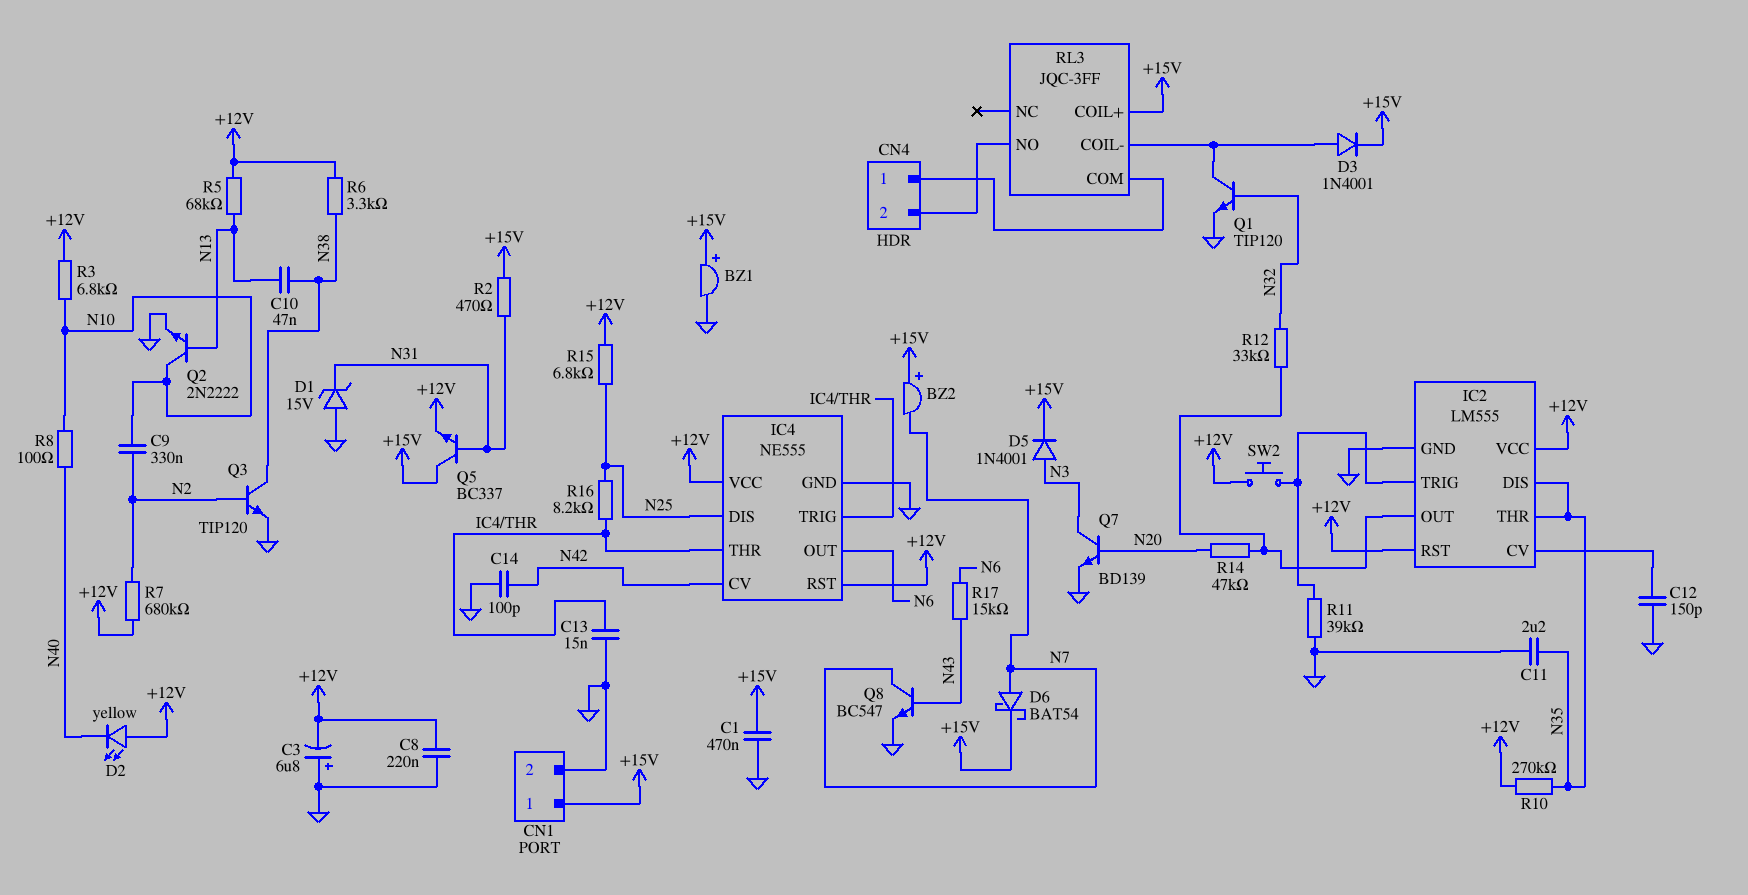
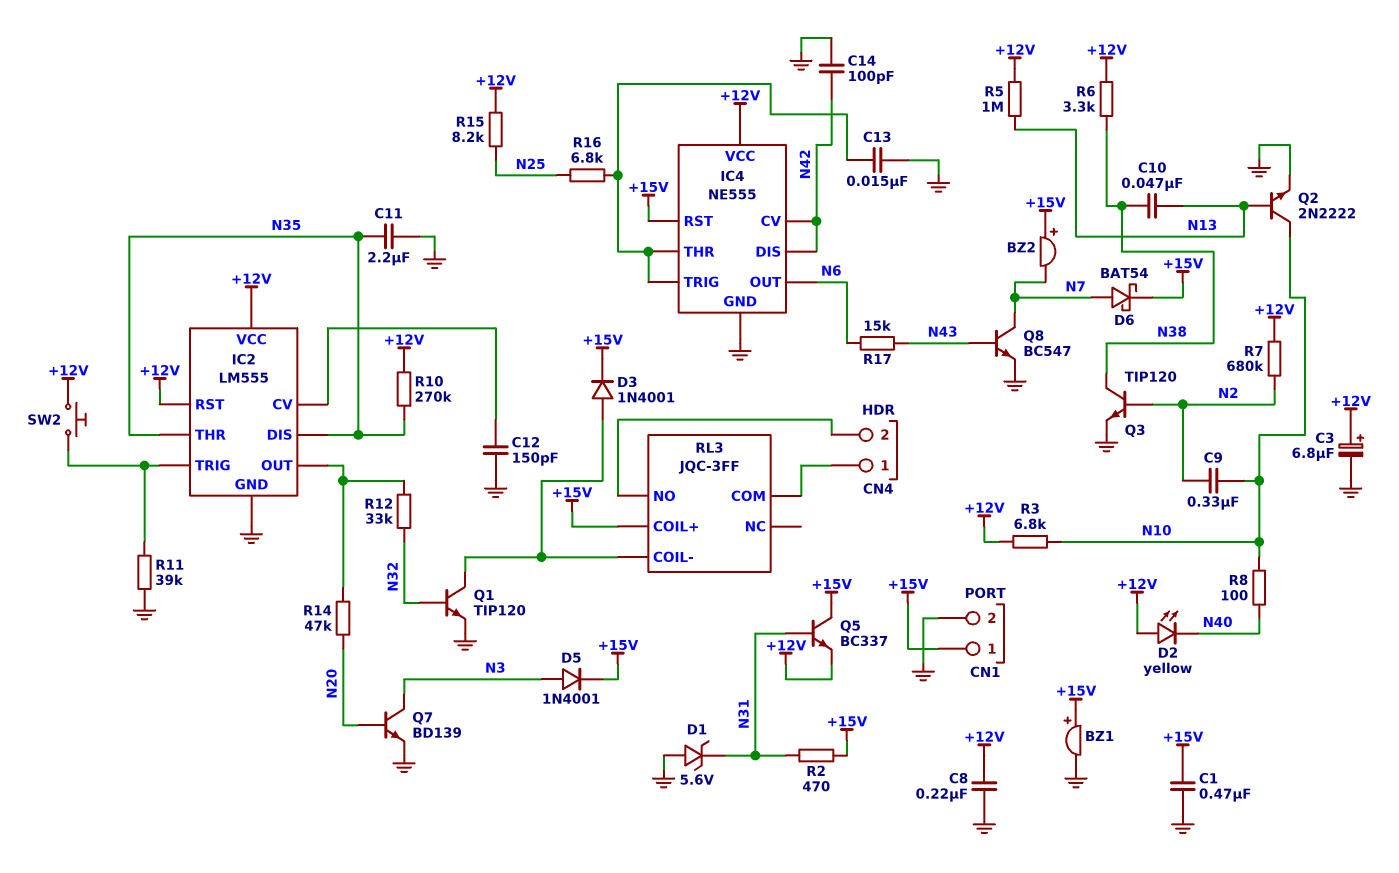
C3: 6.8uF (plus GND, minus +12V) -> 6.8uF (plus +12V, minus GND)
D1: zener 15V (A GND, K N31) -> zener 5.6V (A GND, K N31)
IC4 pin DIS: N25 -> N42
IC4 pin RST: +12V -> +15V
R5: 68k (+12V, N13) -> 1M (+12V, N13)
R15: 6.8k (+12V, N25) -> 8.2k (+12V, N25)
R16: 8.2k (IC4/THR, N25) -> 6.8k (IC4/THR, N25)

